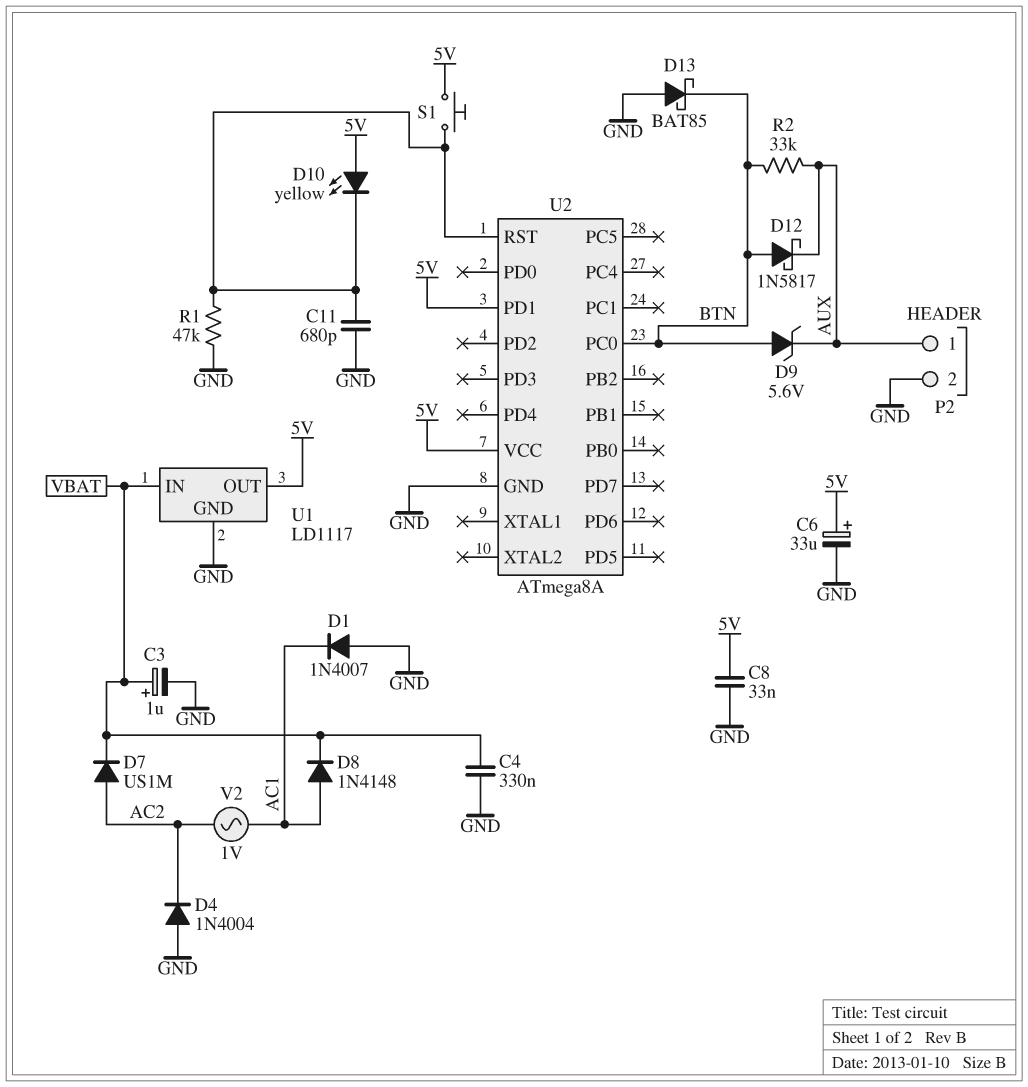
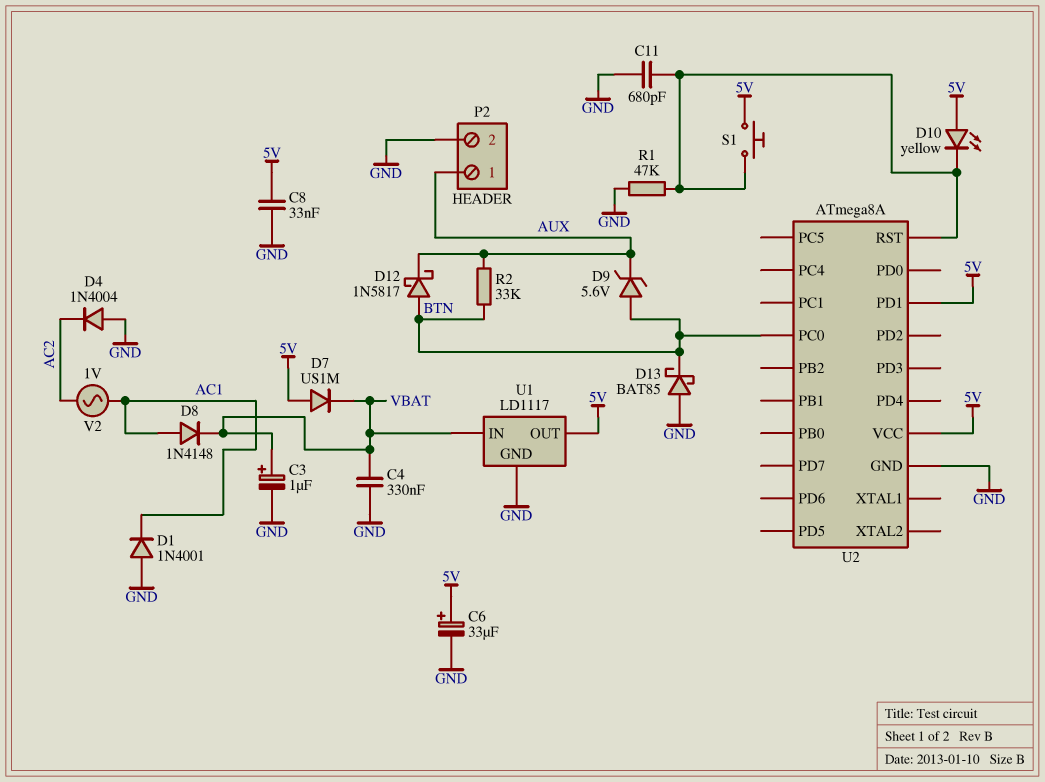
D1: diode 1N4007 (A GND, K AC1) -> diode 1N4001 (A GND, K AC1)
D7: diode US1M (A AC2, K VBAT) -> diode US1M (A 5V, K VBAT)

